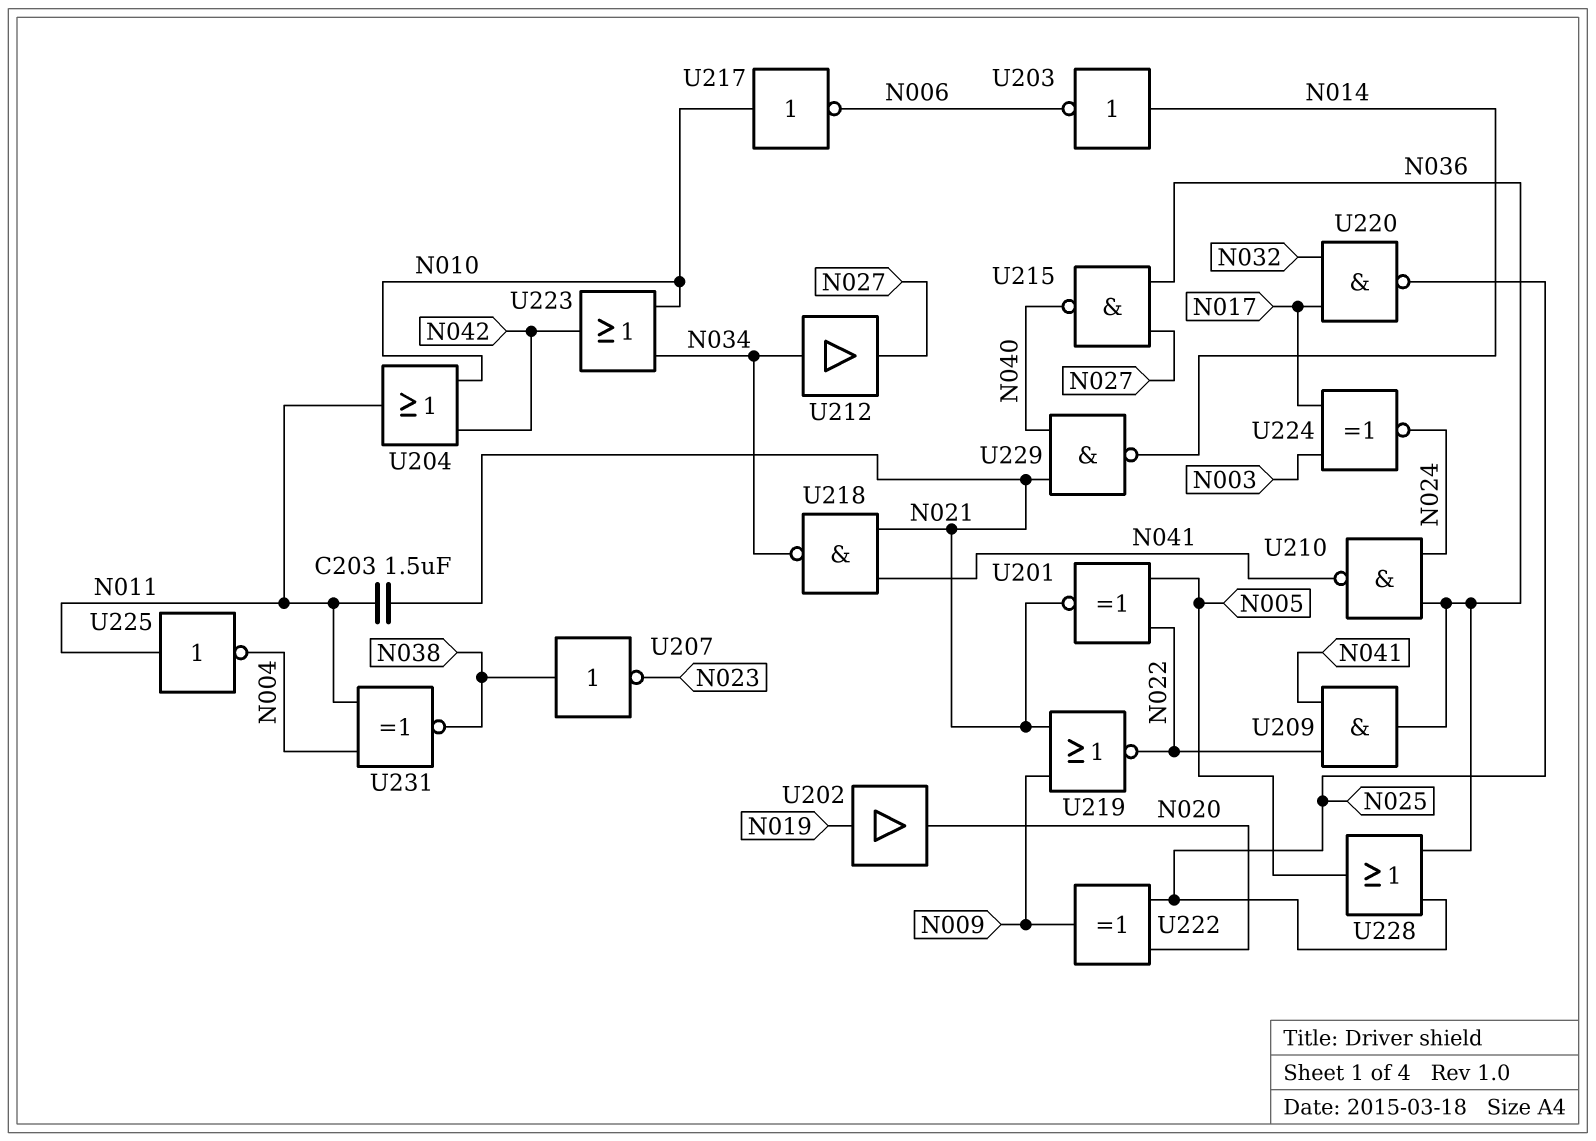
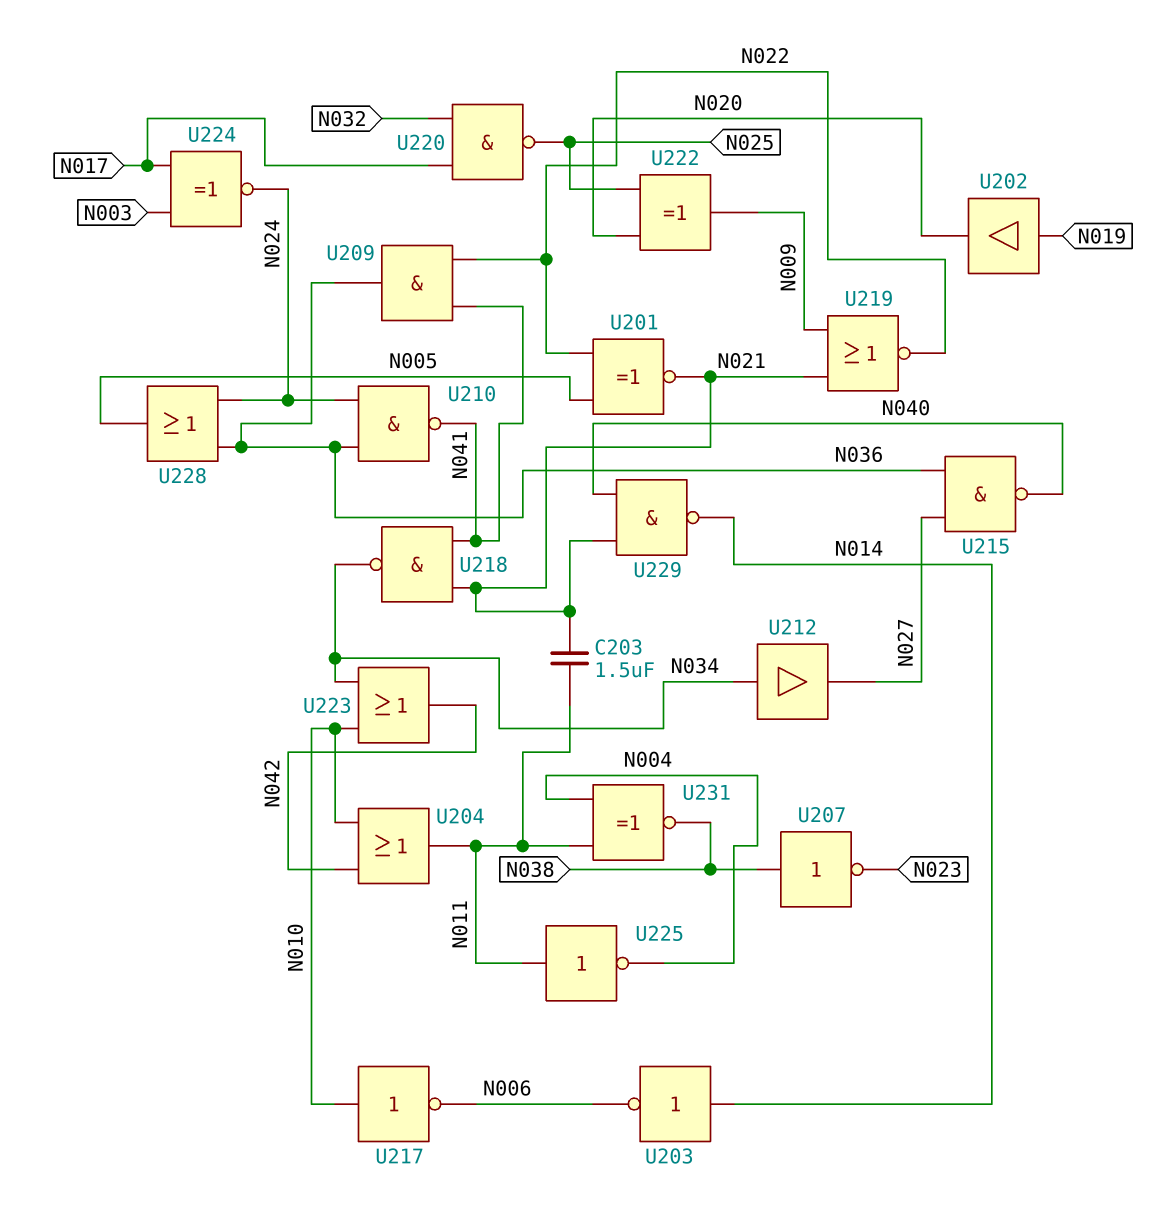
U228: OR (in N025, in N036, out N005) -> OR (in N024, in N036, out N005)

